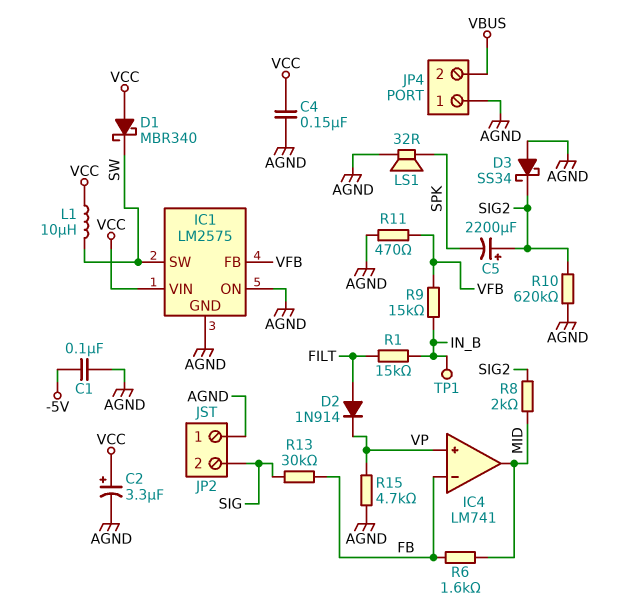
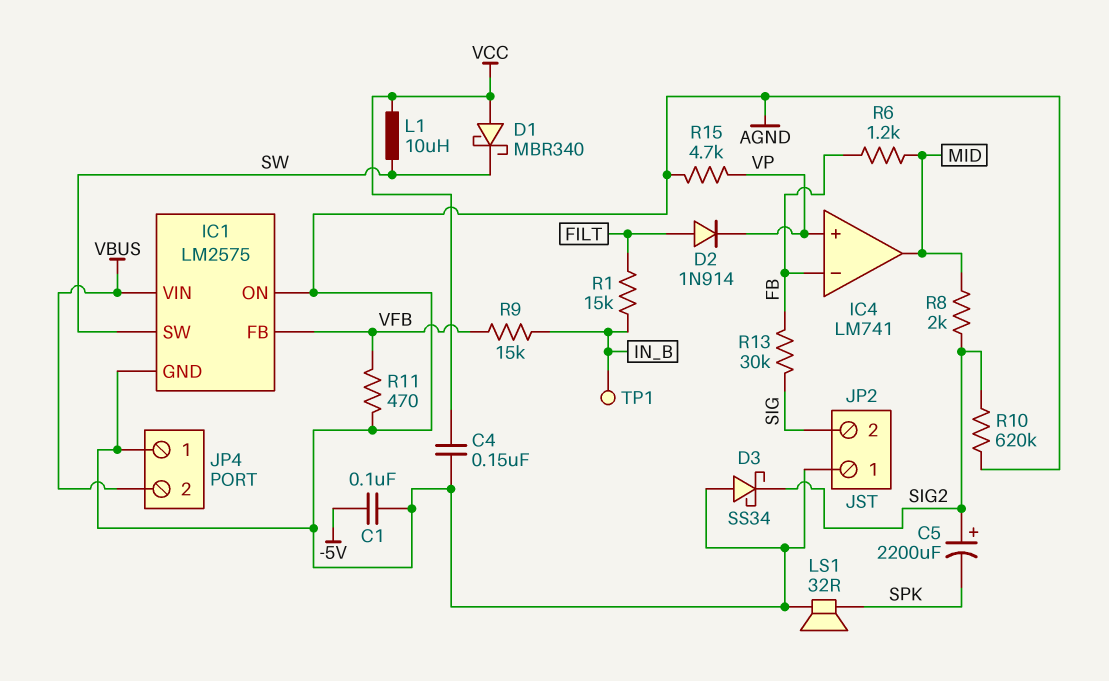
C2: 3.3uF (plus VCC, minus AGND) -> none
IC1 pin VIN: VCC -> VBUS
R6: 1.6k (FB, MID) -> 1.2k (FB, MID)

